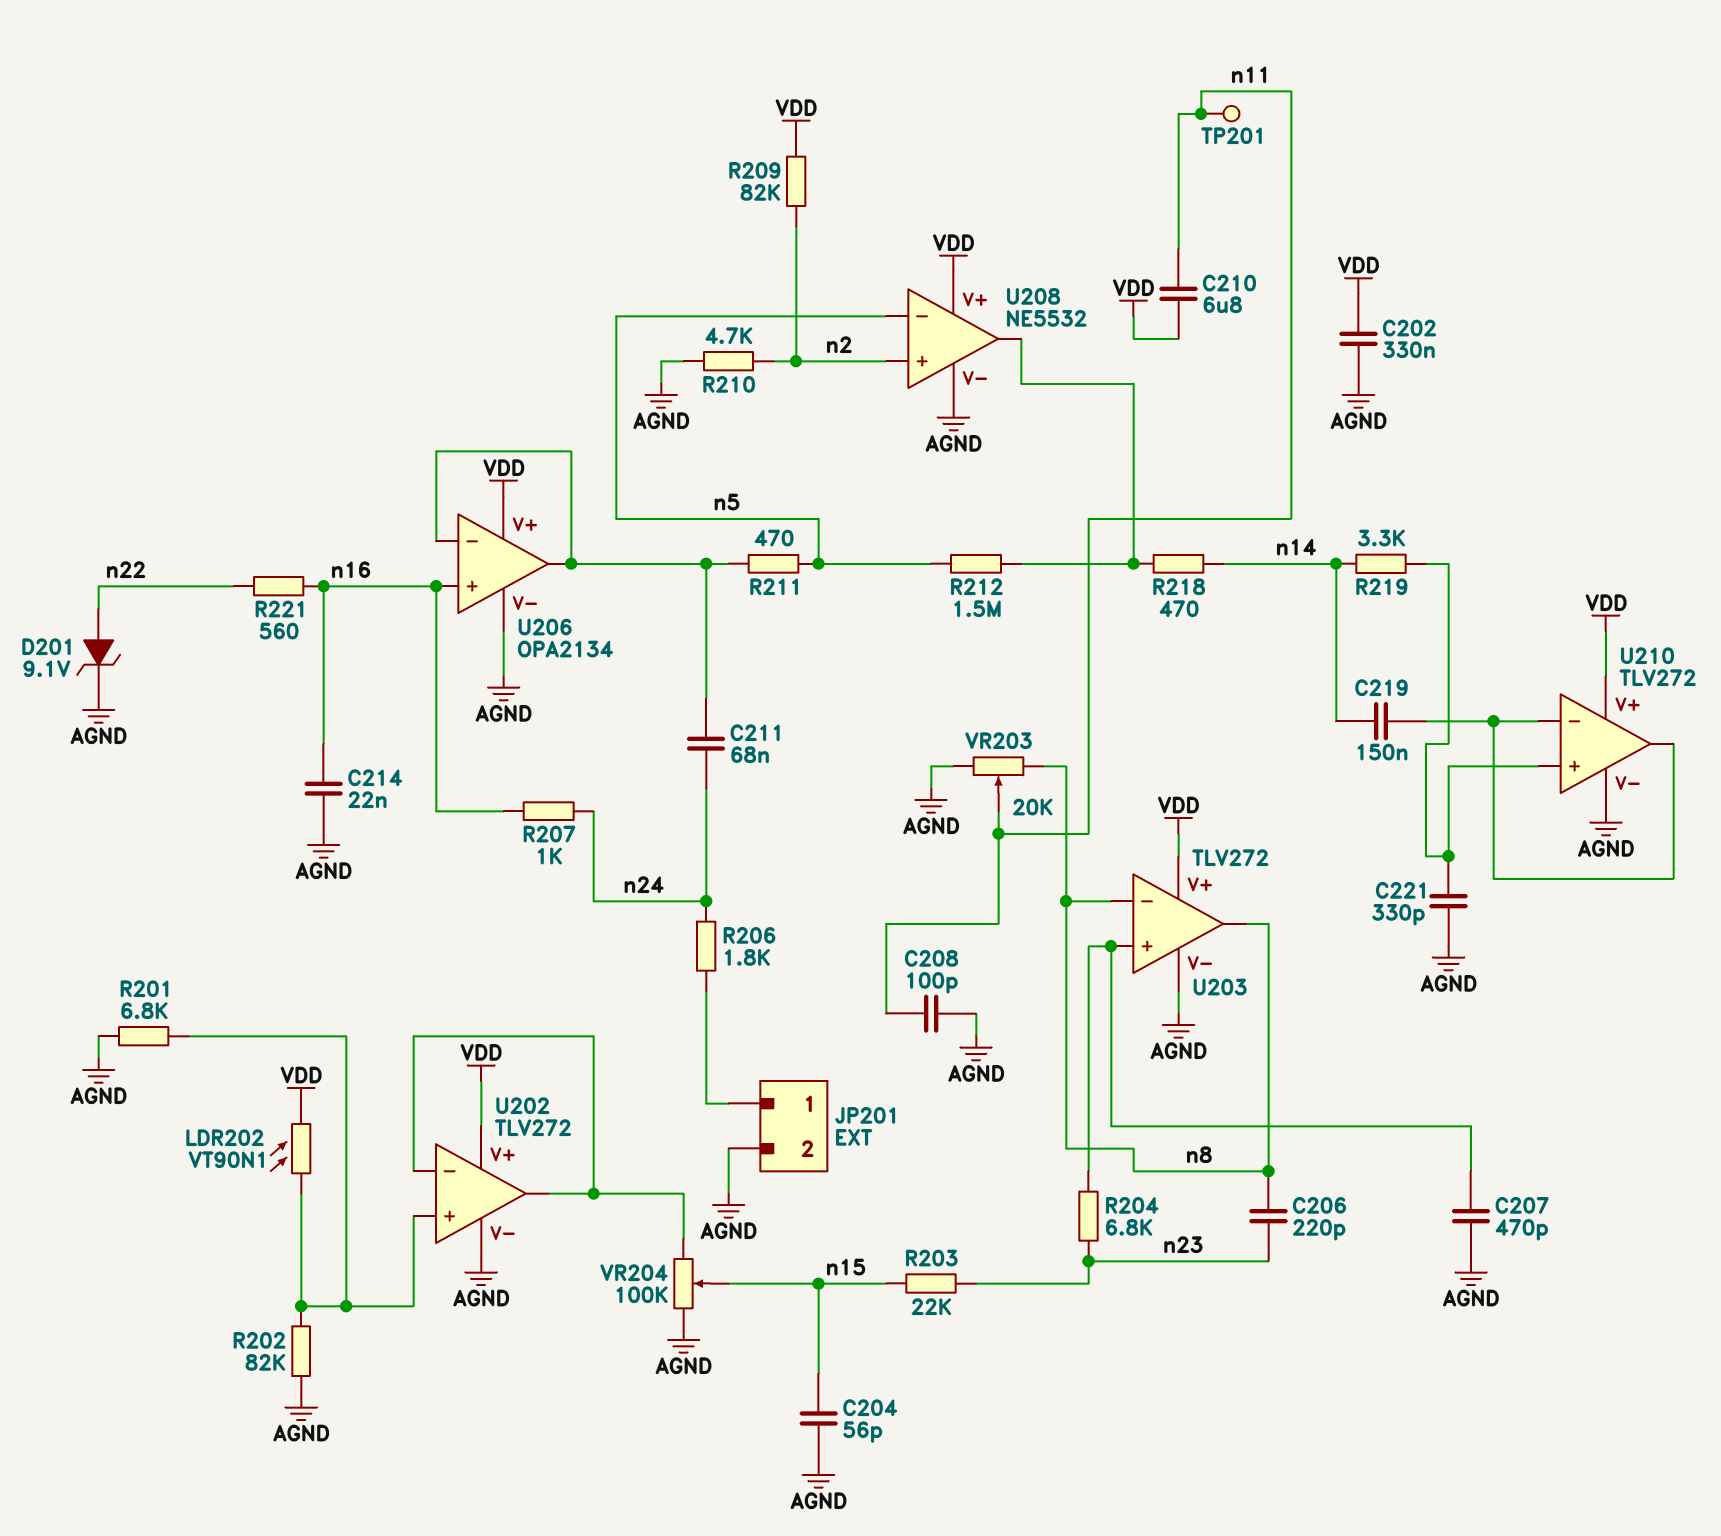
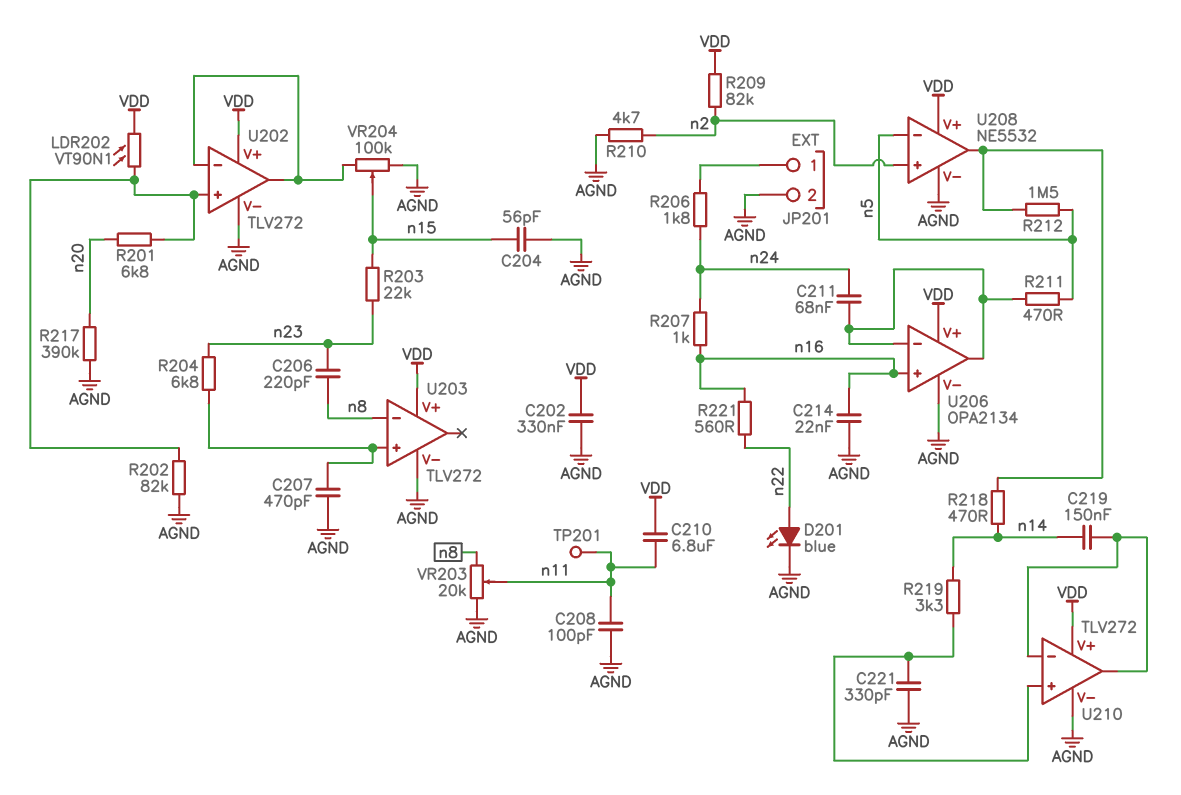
D201: zener 9.1V (A n22, K AGND) -> LED blue (A n22, K AGND)
R201: 6.8k (AGND, U202/in+) -> 6.8k (U202/in+, n20)
R217: none -> 390k (AGND, n20)
U203 pin out: n8 -> none

